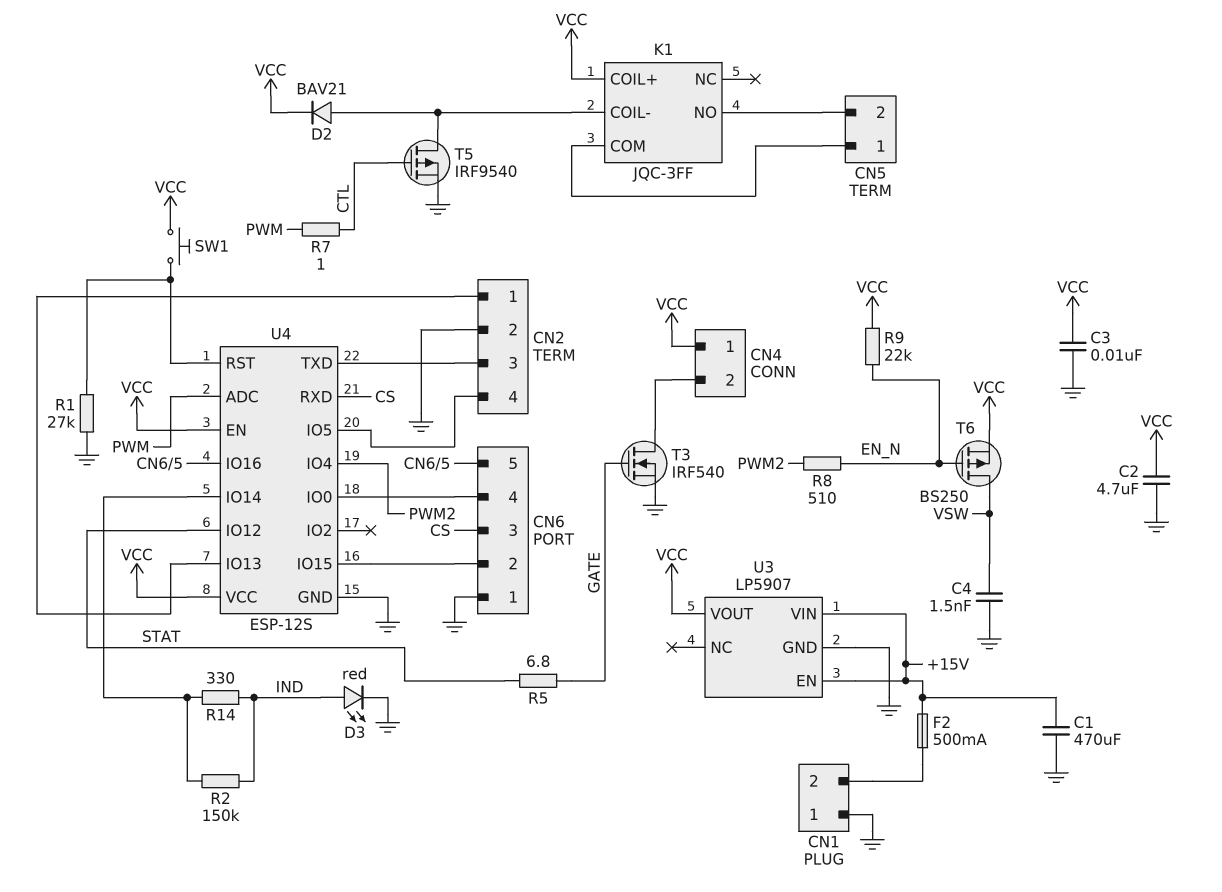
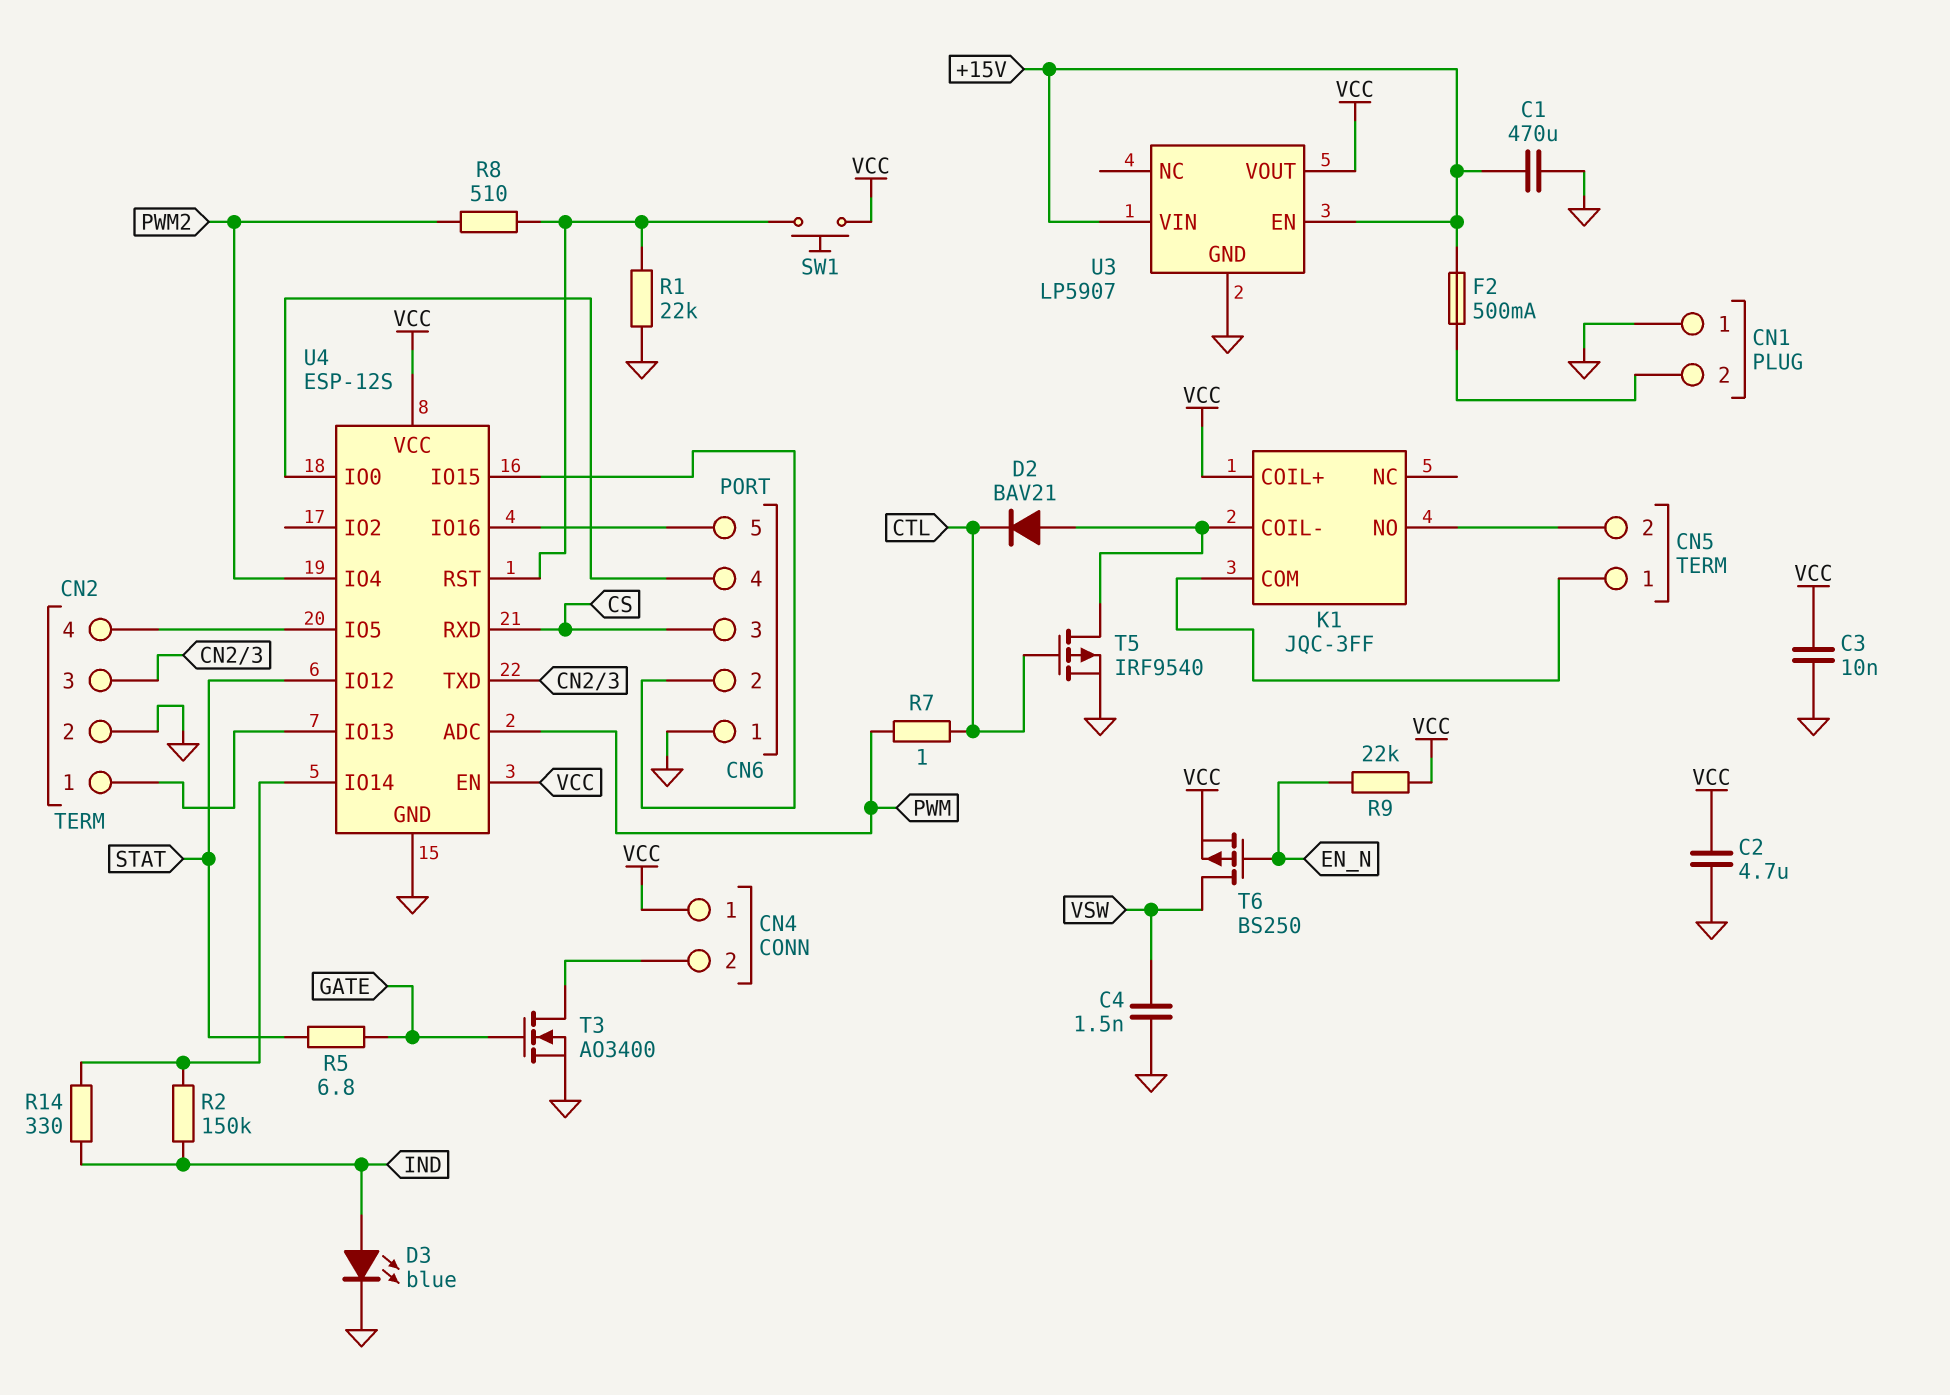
D2: diode BAV21 (A K1/COIL-, K VCC) -> diode BAV21 (A K1/COIL-, K CTL)
D3: LED red (A IND, K GND) -> LED blue (A IND, K GND)
R1: 27k (GND, U4/RST) -> 22k (GND, U4/RST)
R8: 510 (EN_N, PWM2) -> 510 (PWM2, U4/RST)
T3: NMOS IRF540 (G GATE, D CN4/2, S GND) -> NMOS AO3400 (G GATE, D CN4/2, S GND)

